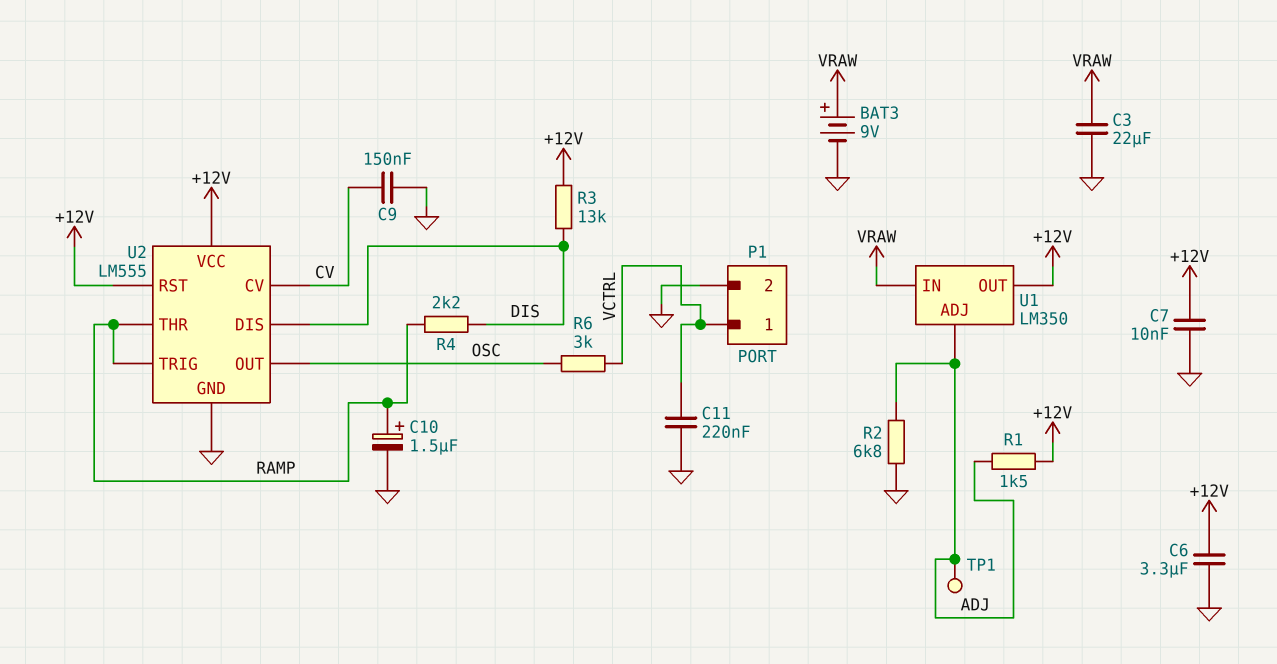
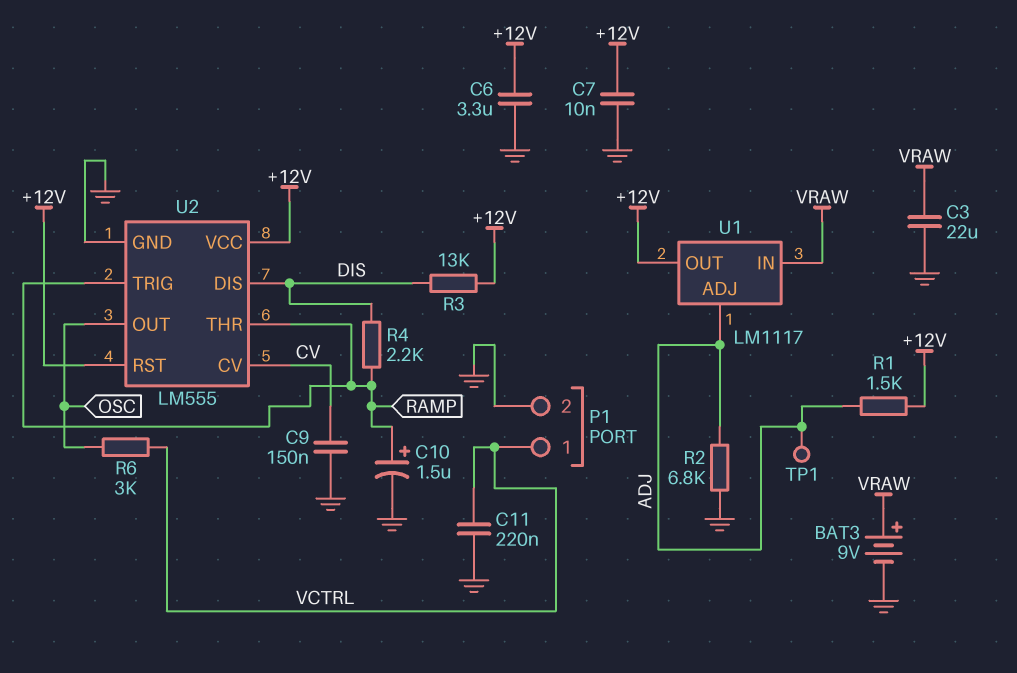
U1: LM350 -> LM1117

